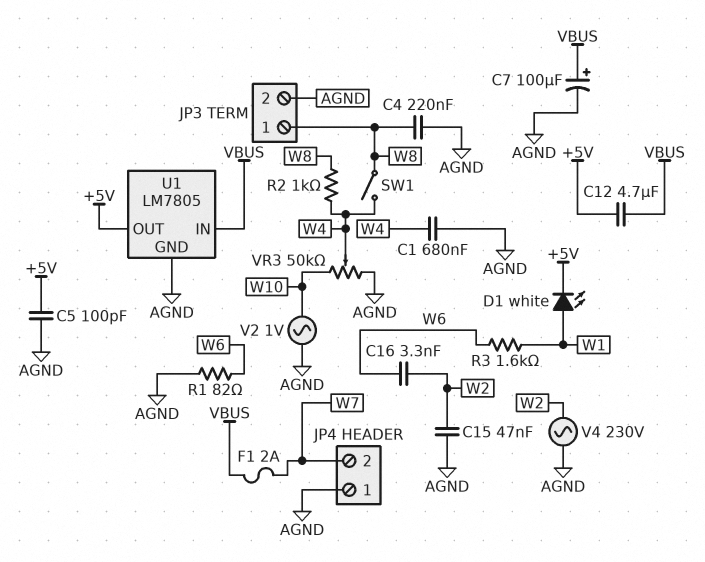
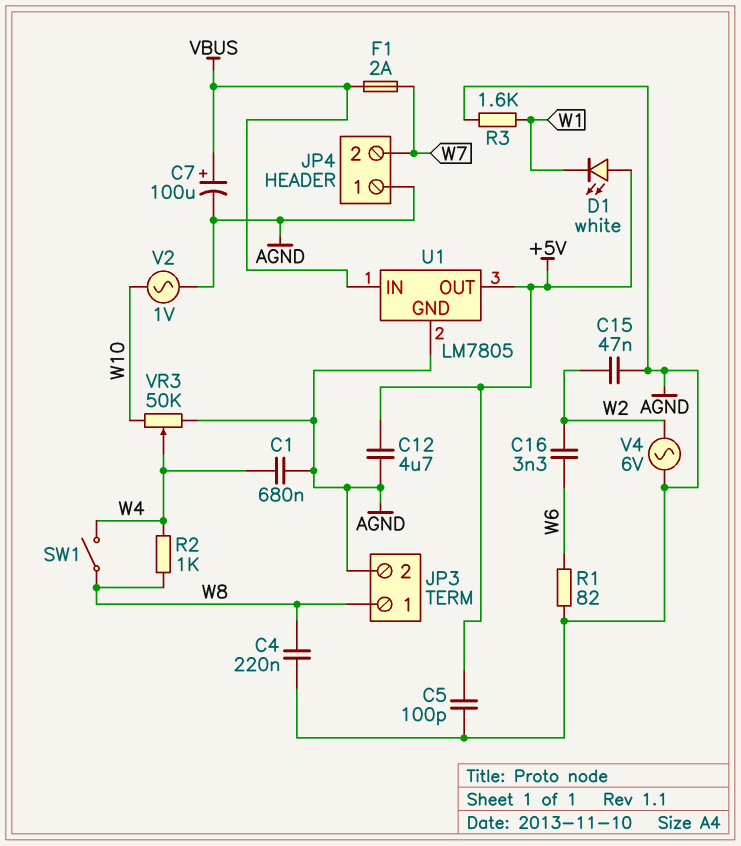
C12: 4.7uF (+5V, VBUS) -> 4.7uF (+5V, AGND)
D1: LED white (A W1, K +5V) -> LED white (A +5V, K W1)
R3: 1.6k (W1, W6) -> 1.6k (AGND, W1)
V4: AC 230V (AGND, W2) -> AC 6V (AGND, W2)

